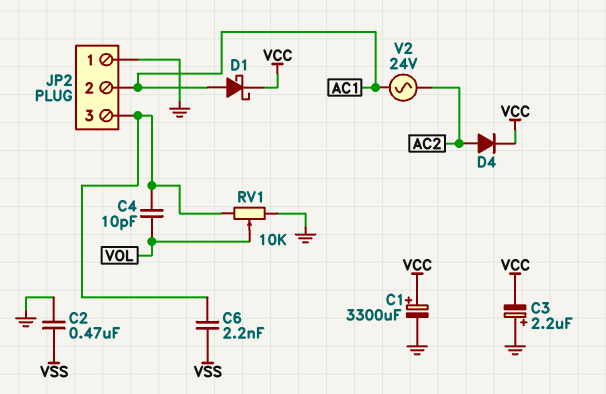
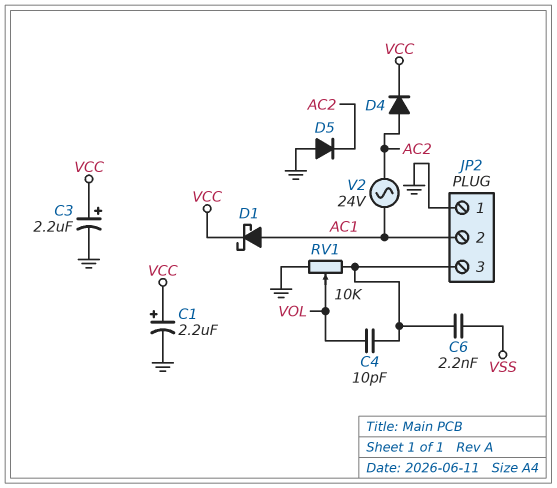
C1: 3300uF (plus VCC, minus GND) -> 2.2uF (plus VCC, minus GND)
C2: 470nF (GND, VSS) -> none
C3: 2.2uF (plus GND, minus VCC) -> 2.2uF (plus VCC, minus GND)
D5: none -> diode (A GND, K AC2)

